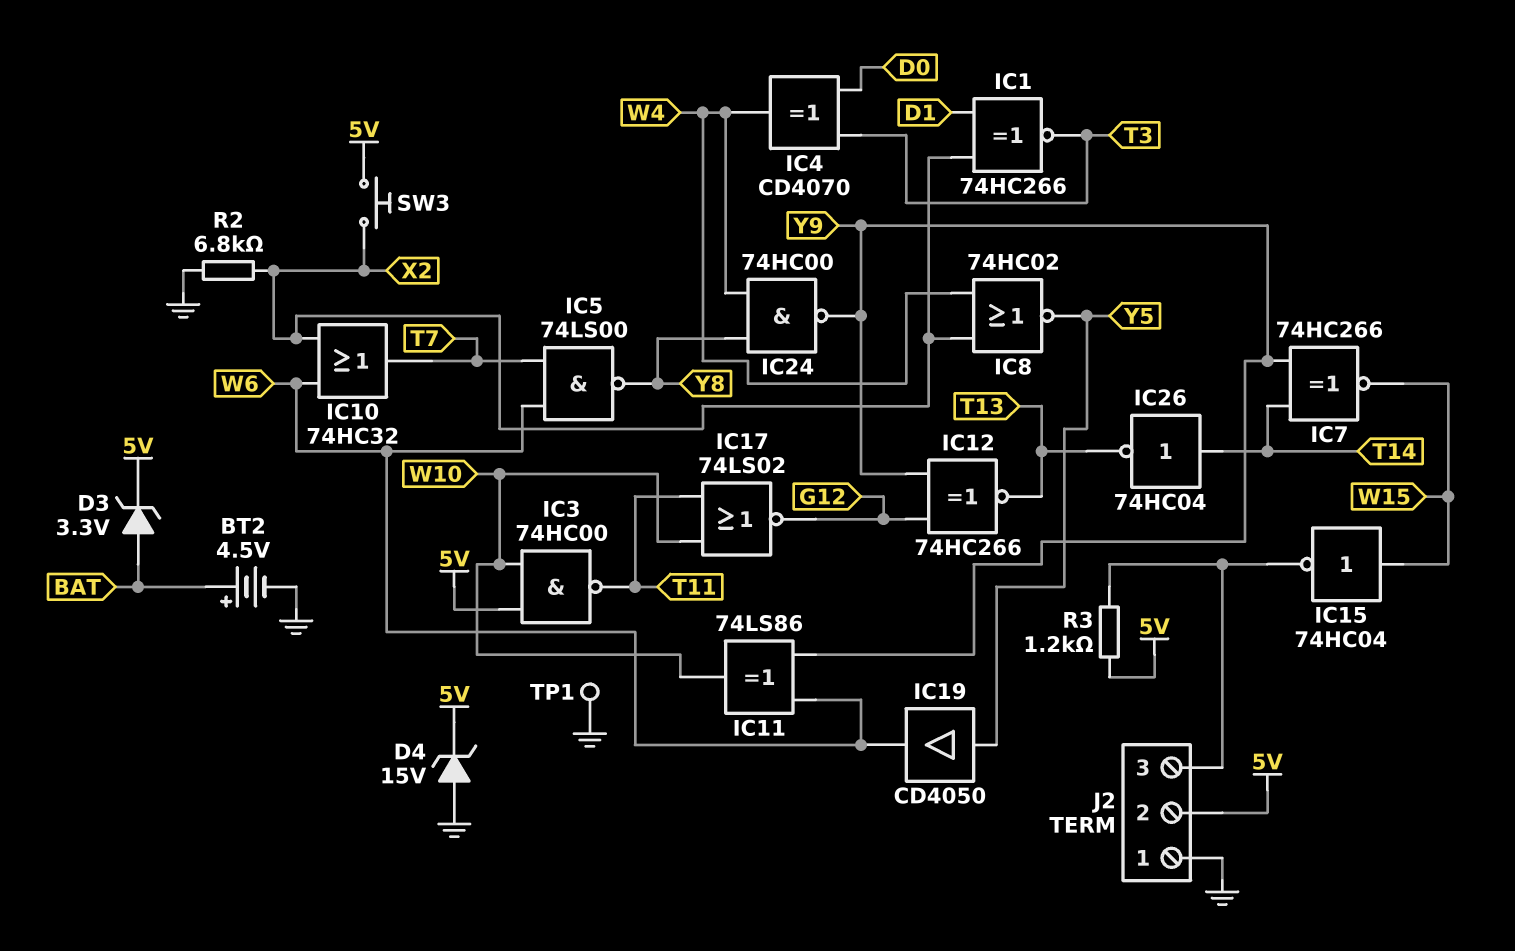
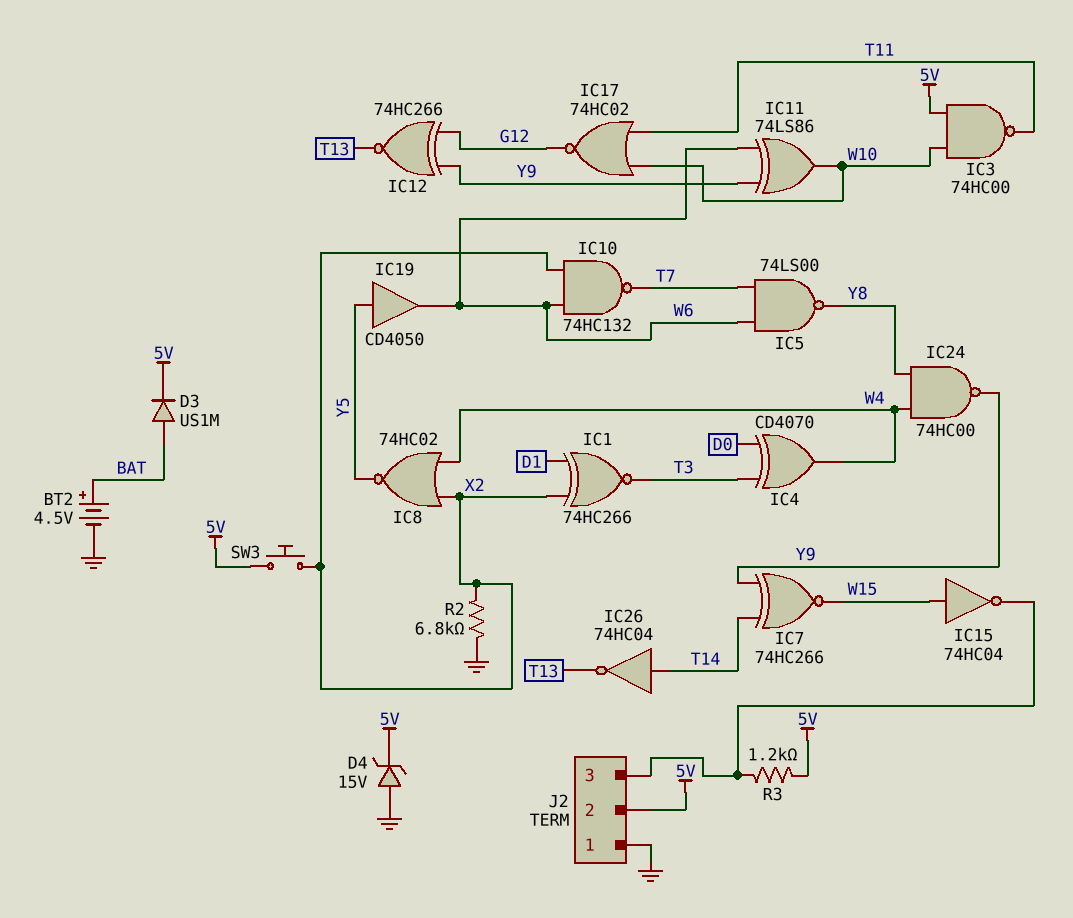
D3: zener 3.3V (A BAT, K 5V) -> diode US1M (A BAT, K 5V)
IC10: OR 74HC32 (in W6, in X2, out T7) -> NAND 74HC132 (in W6, in X2, out T7)
IC17: NOR 74LS02 (in T11, in W10, out G12) -> NOR 74HC02 (in T11, in W10, out G12)
TP1: test point (GND) -> none

